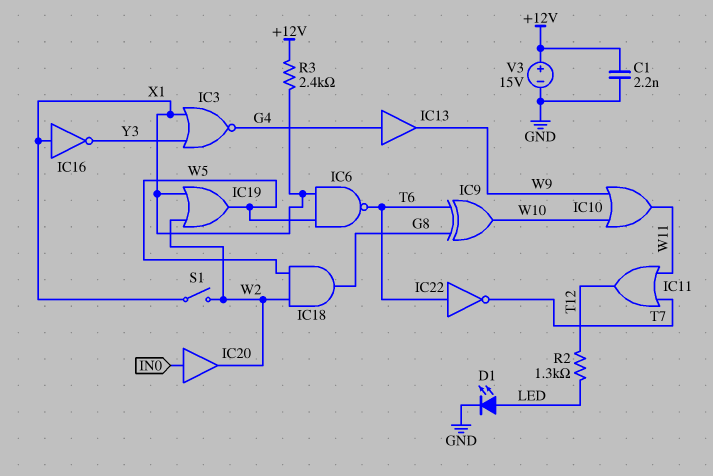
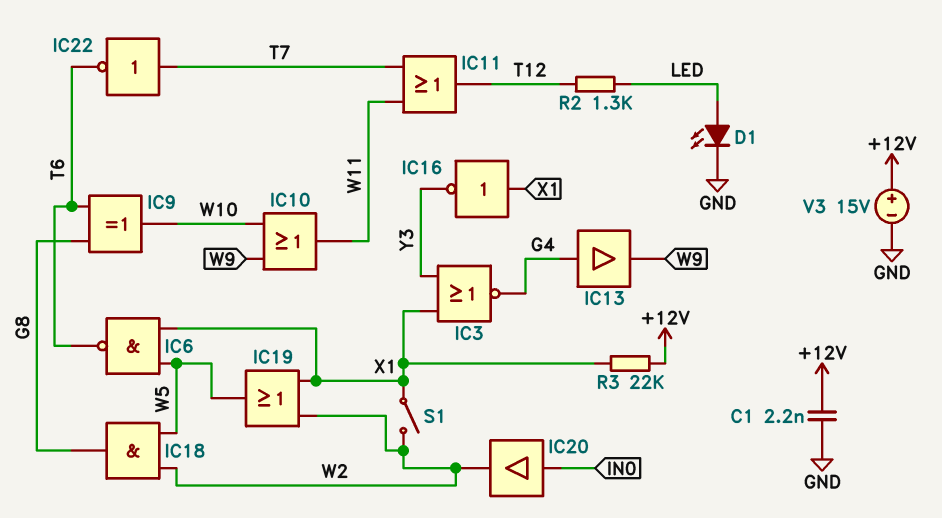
IC22: NOT (in T6, out T7) -> NOT (in T7, out T6)
R3: 2.4k (+12V, X1) -> 22k (+12V, X1)

